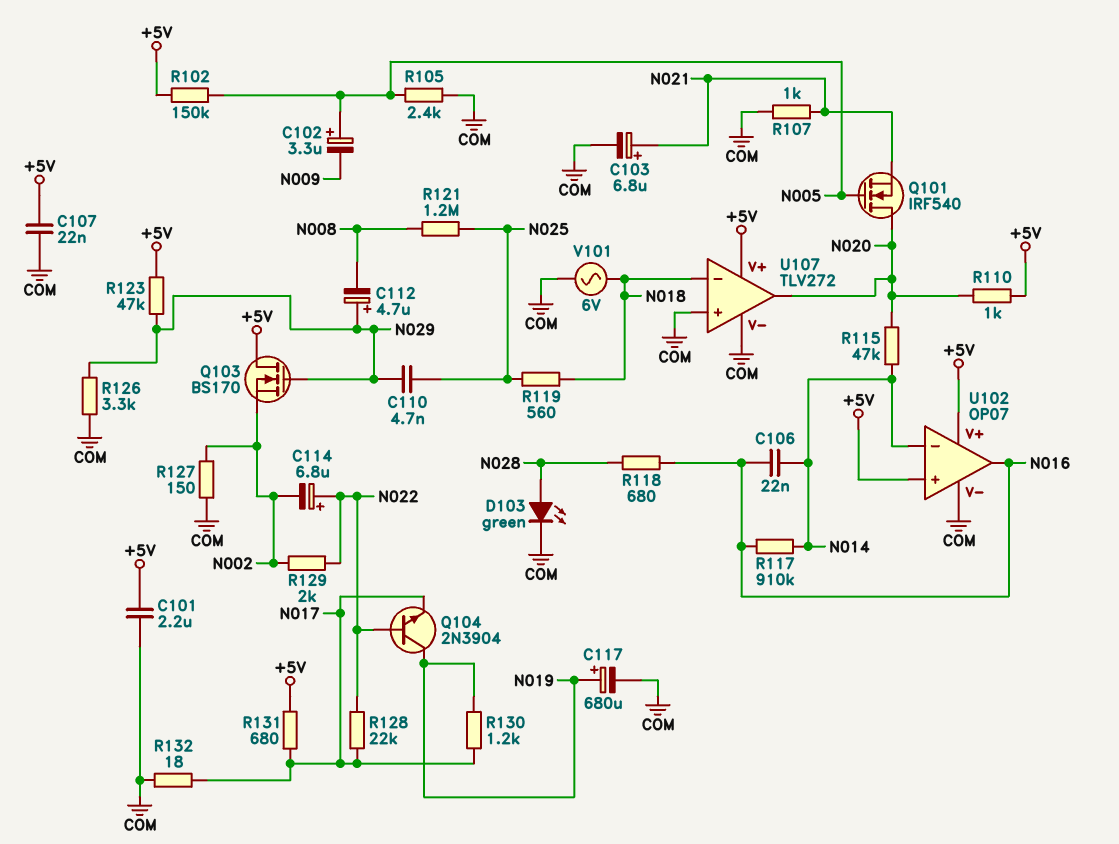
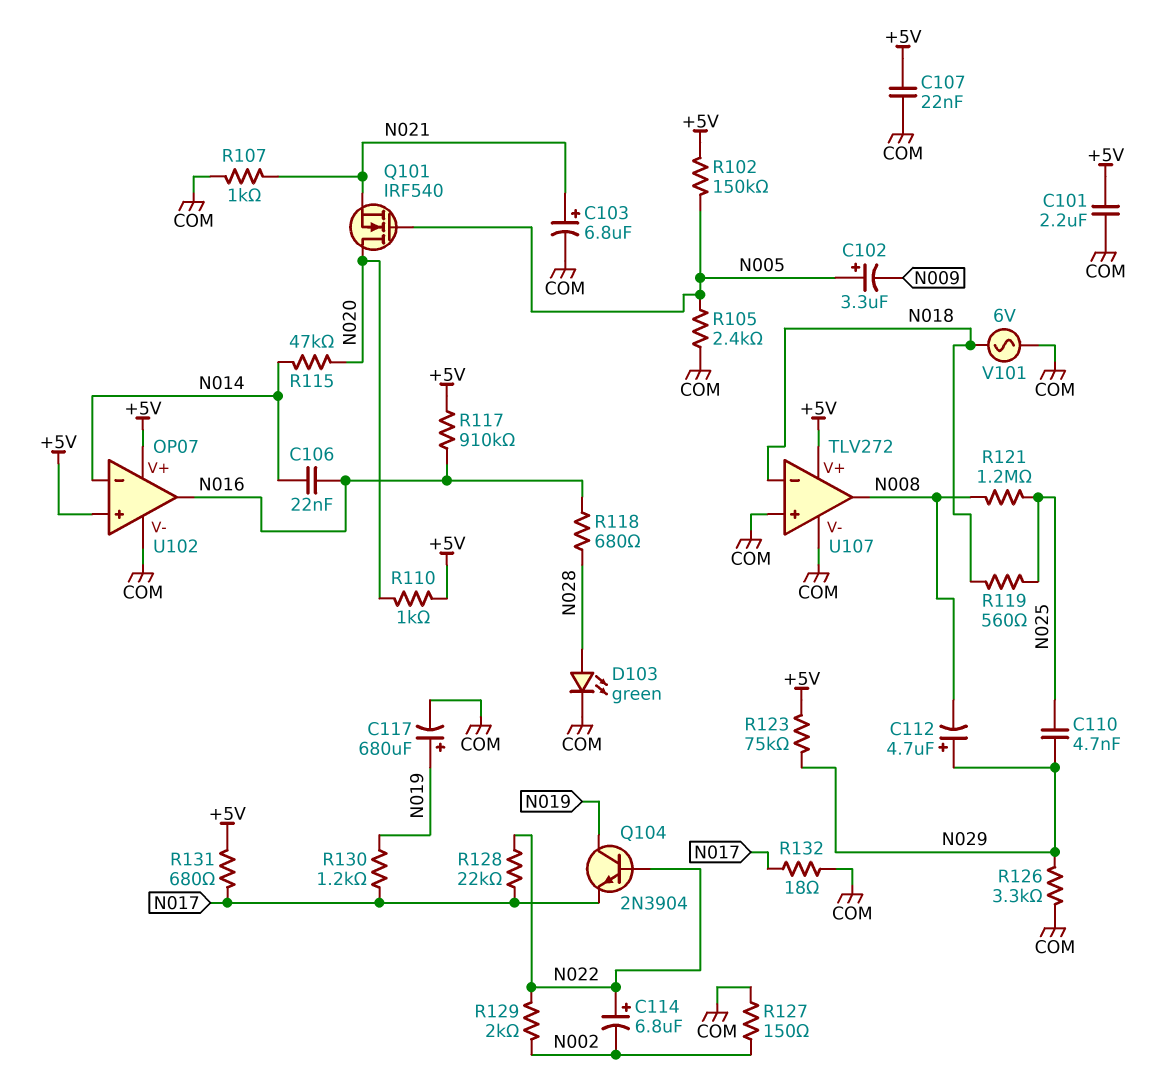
Q103: NMOS BS170 (G N029, D +5V, S N002) -> none
R117: 910k (N014, N016) -> 910k (+5V, N016)
R123: 47k (+5V, N029) -> 75k (+5V, N029)
U107 pin out: N020 -> N008

